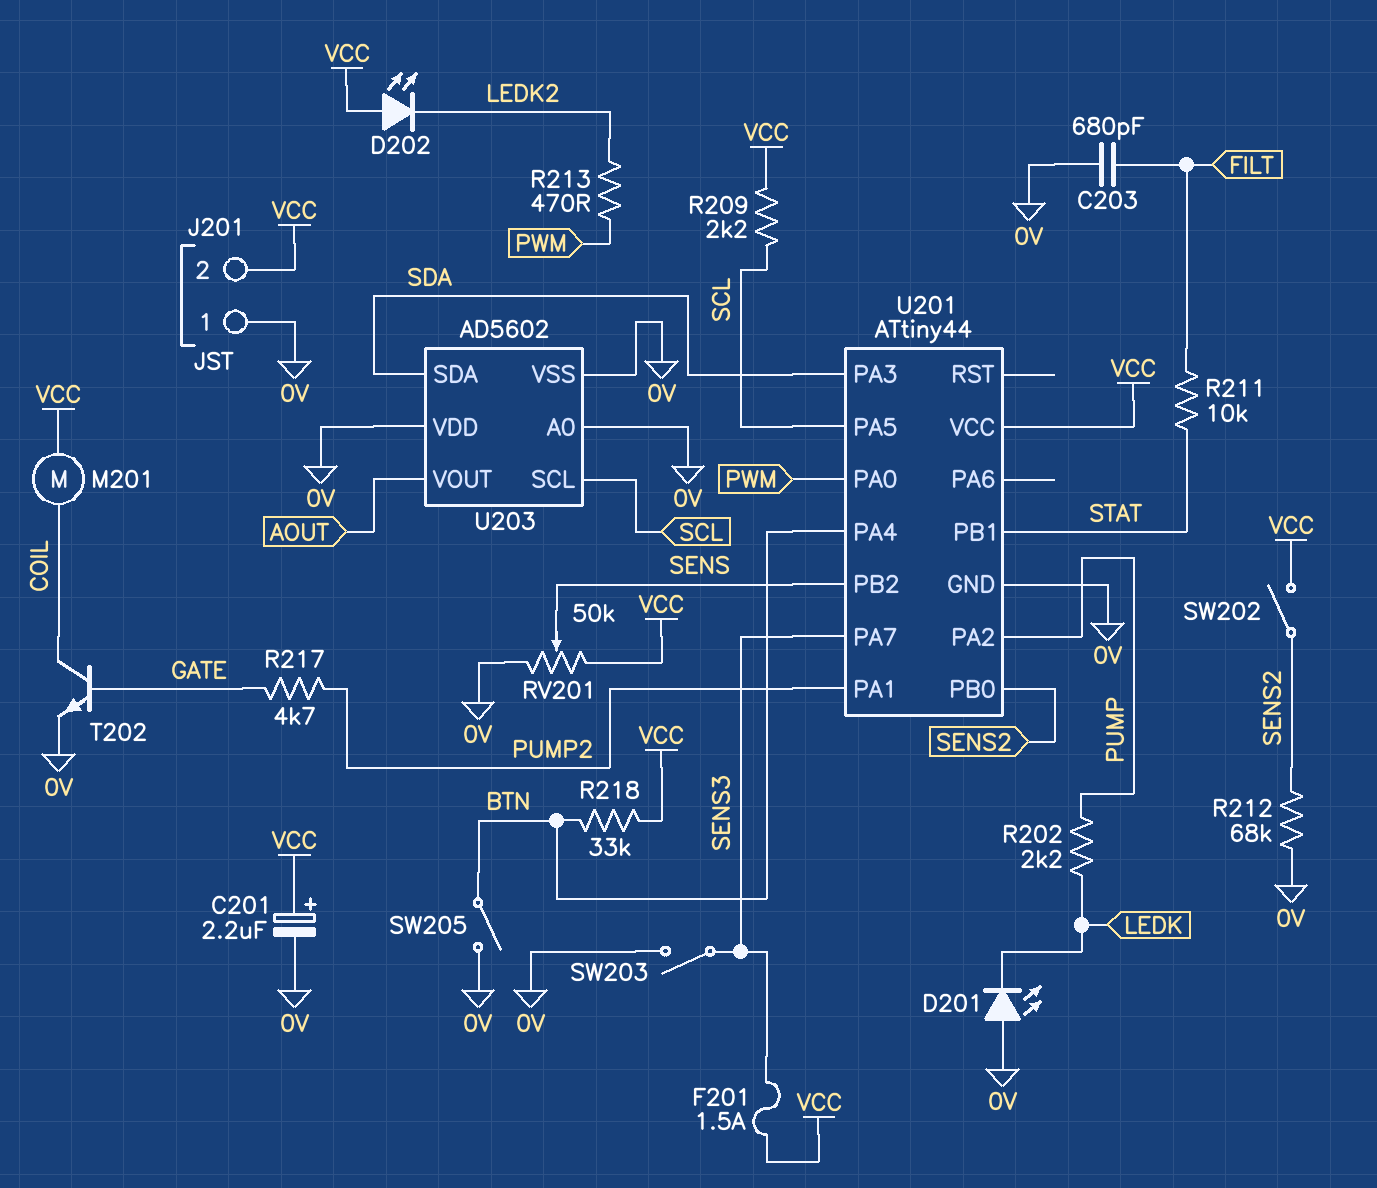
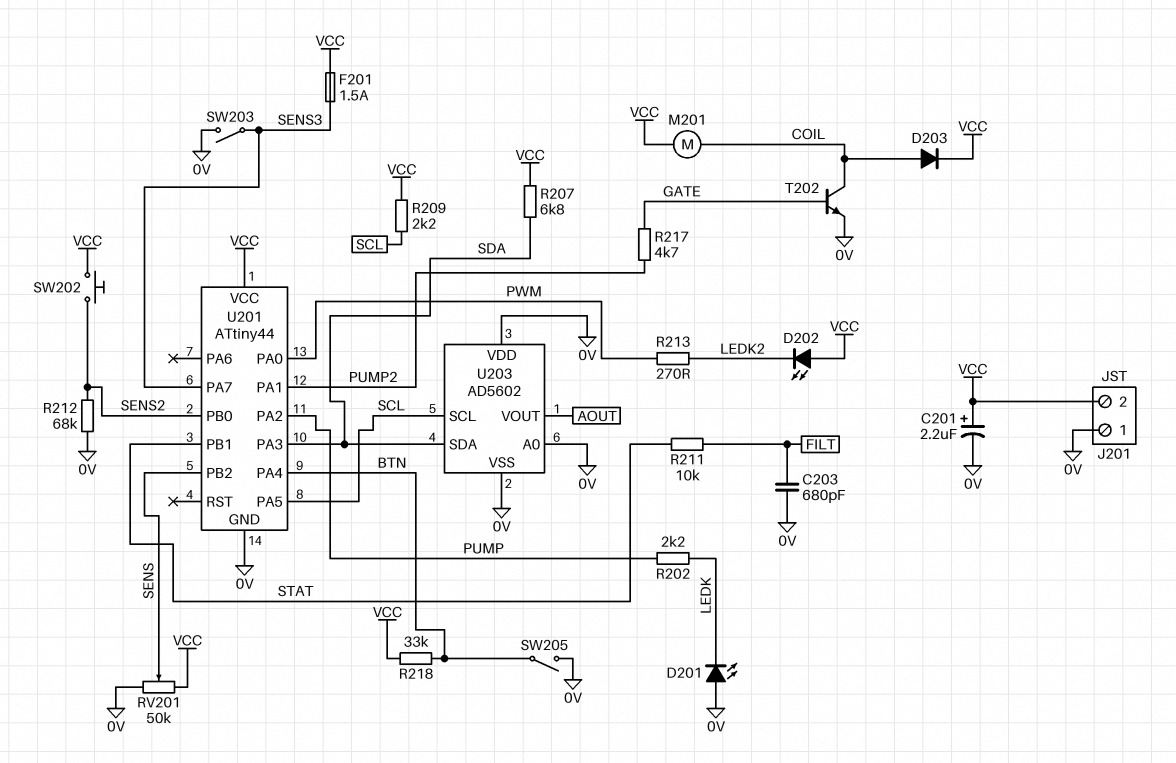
D203: none -> diode (A COIL, K VCC)
R207: none -> 6.8k (SDA, VCC)
R213: 470 (LEDK2, PWM) -> 270 (LEDK2, PWM)
SW202: switch (SENS2, VCC) -> button (SENS2, VCC)

